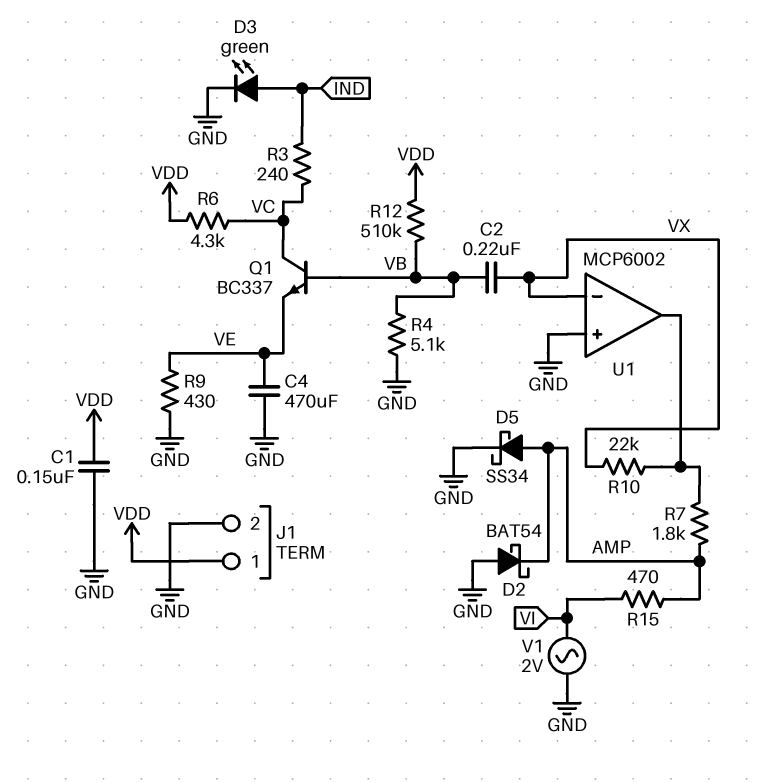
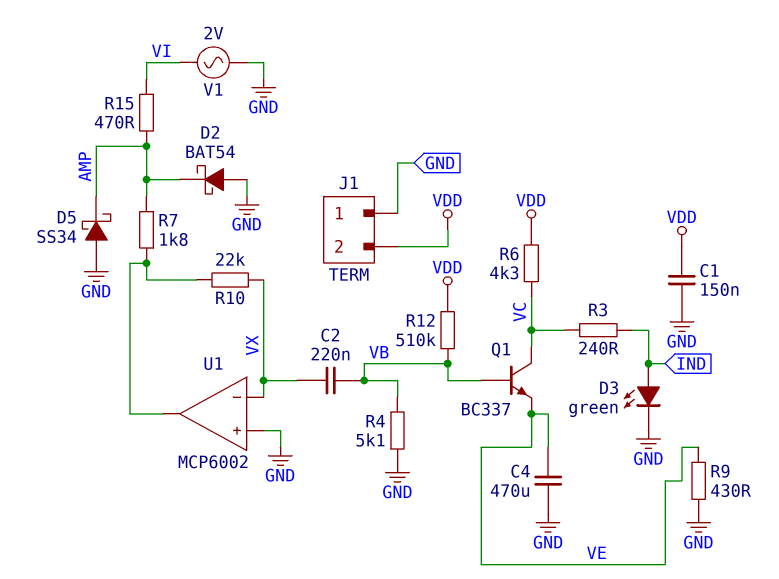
D5: schottky SS34 (A AMP, K GND) -> schottky SS34 (A GND, K AMP)
J1 pin 1: VDD -> GND
J1 pin 2: GND -> VDD

